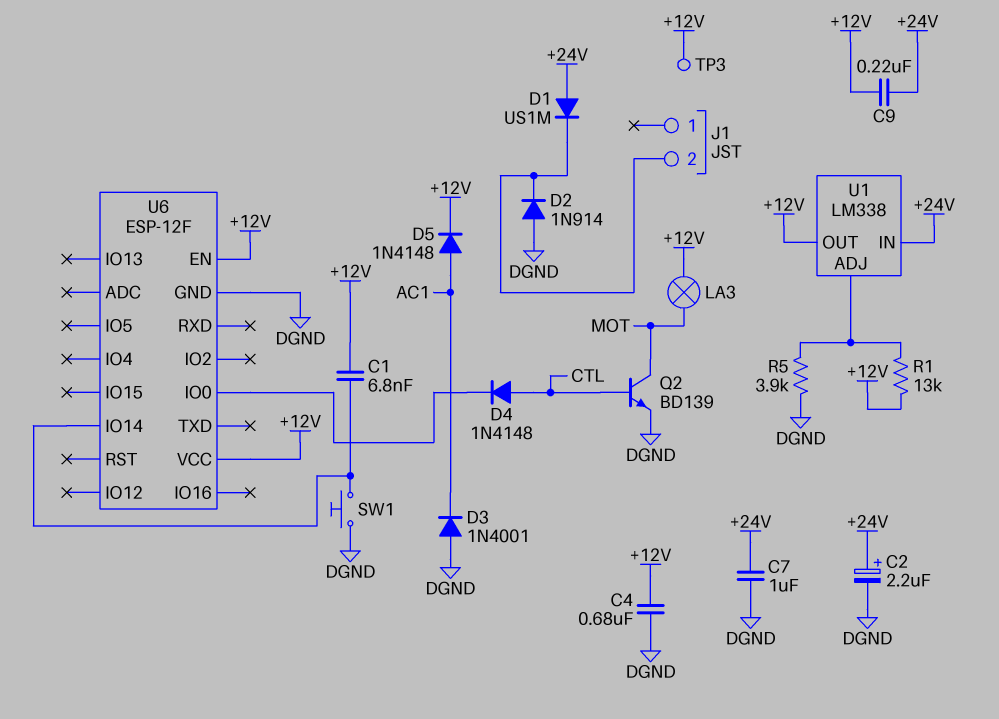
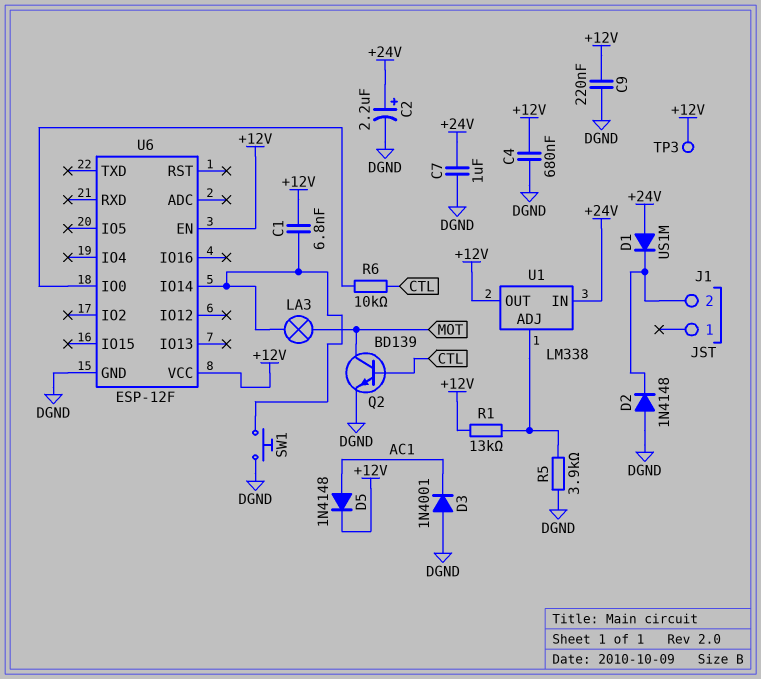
C9: 220nF (+12V, +24V) -> 220nF (+12V, DGND)
D2: diode 1N914 (A DGND, K J1/2) -> diode 1N4148 (A DGND, K J1/2)
D4: diode 1N4148 (A CTL, K U6/IO0) -> none
LA3: lamp (+12V, MOT) -> lamp (MOT, U6/IO14)
R6: none -> 10k (CTL, U6/IO0)

